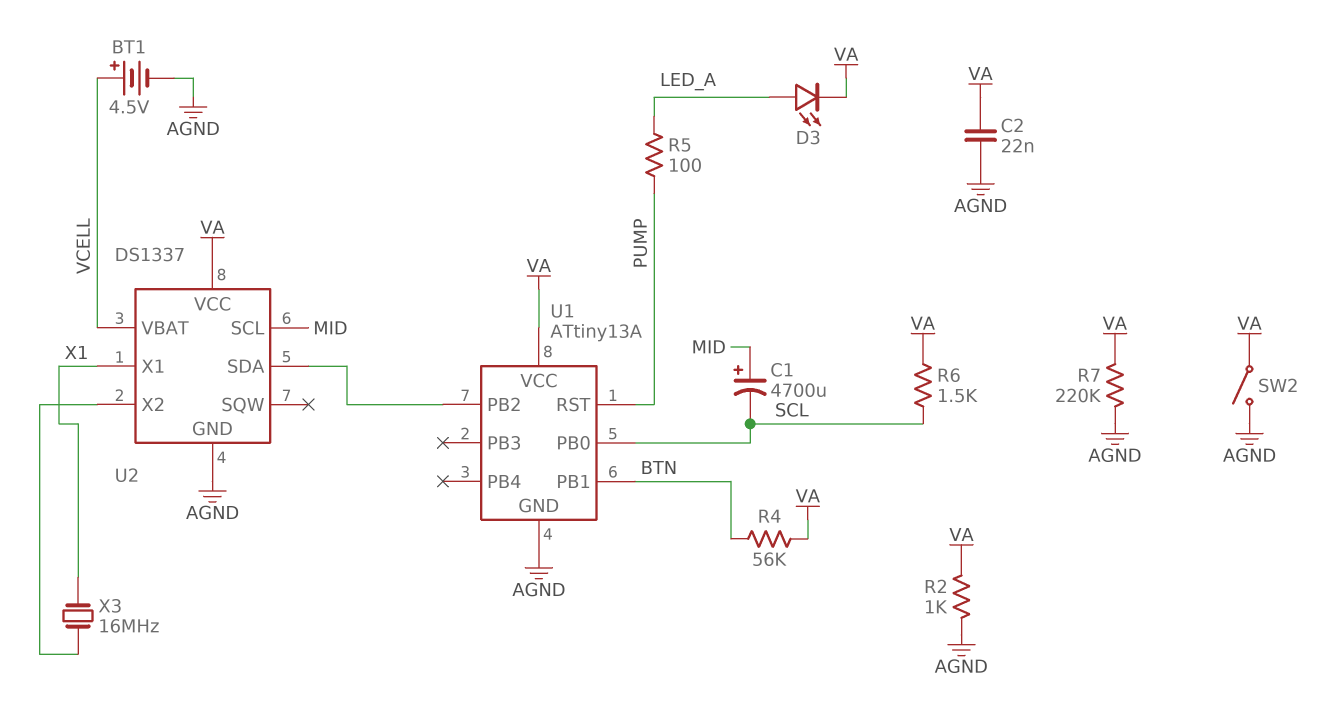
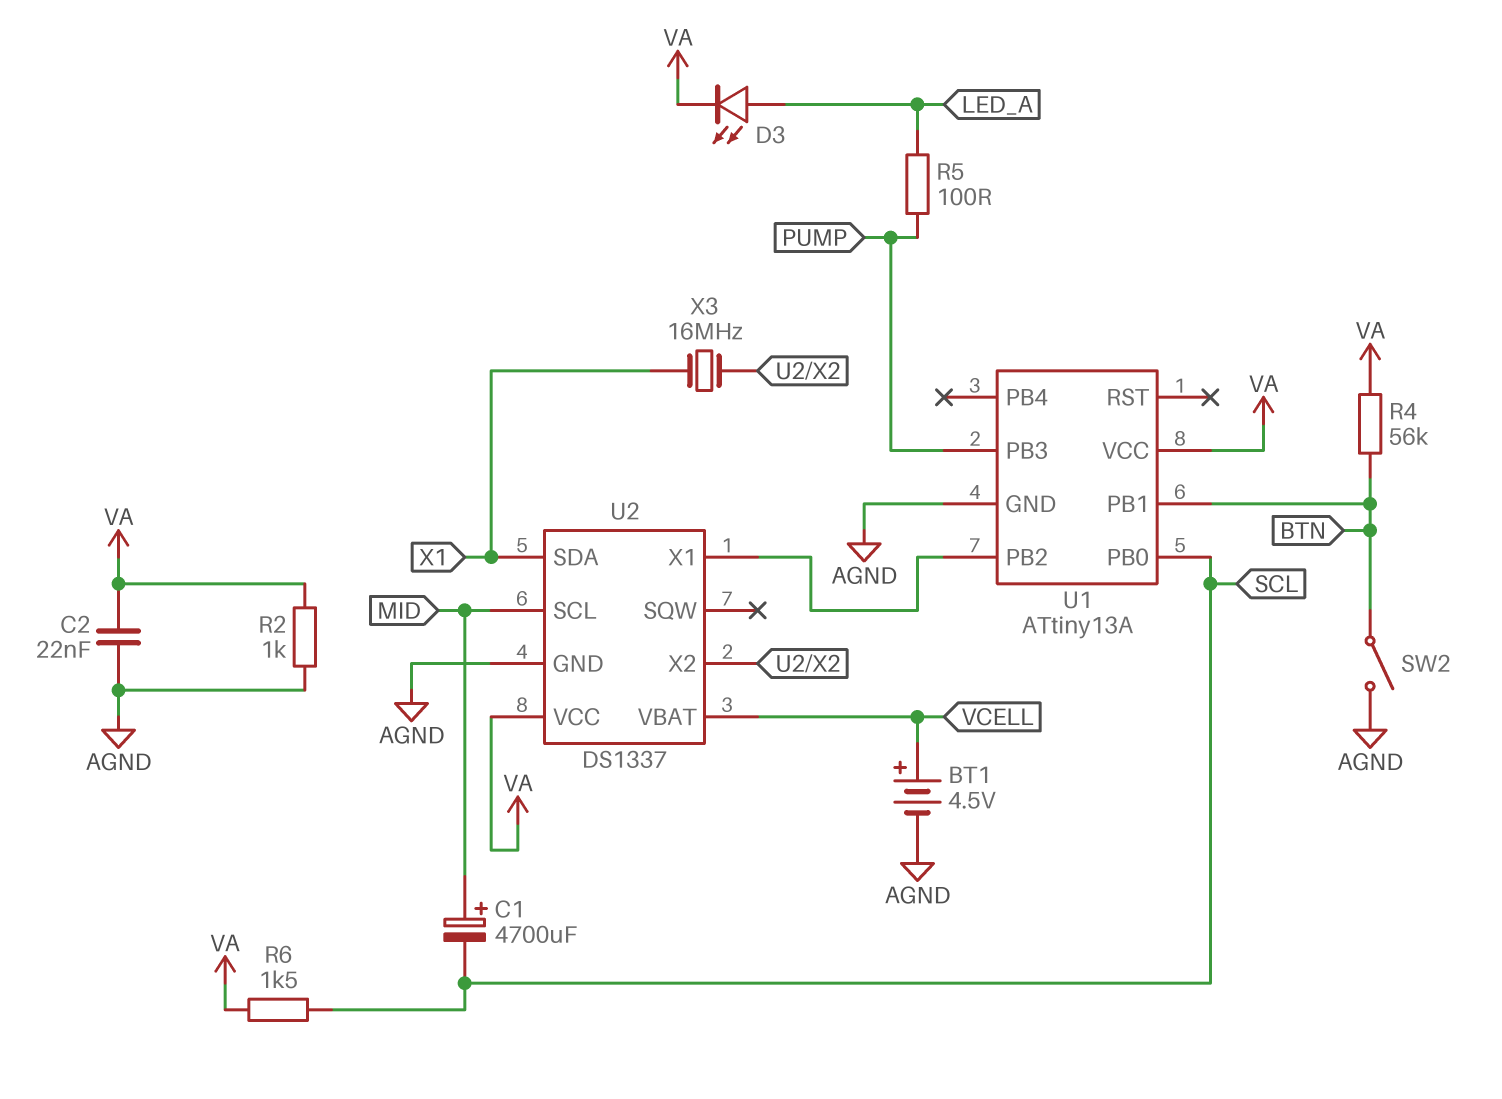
R7: 220k (AGND, VA) -> none
SW2: switch (AGND, VA) -> switch (AGND, BTN)
U1 pin PB3: none -> PUMP
U1 pin RST: PUMP -> none
U2 pin SDA: U1/PB2 -> X1
U2 pin X1: X1 -> U1/PB2

